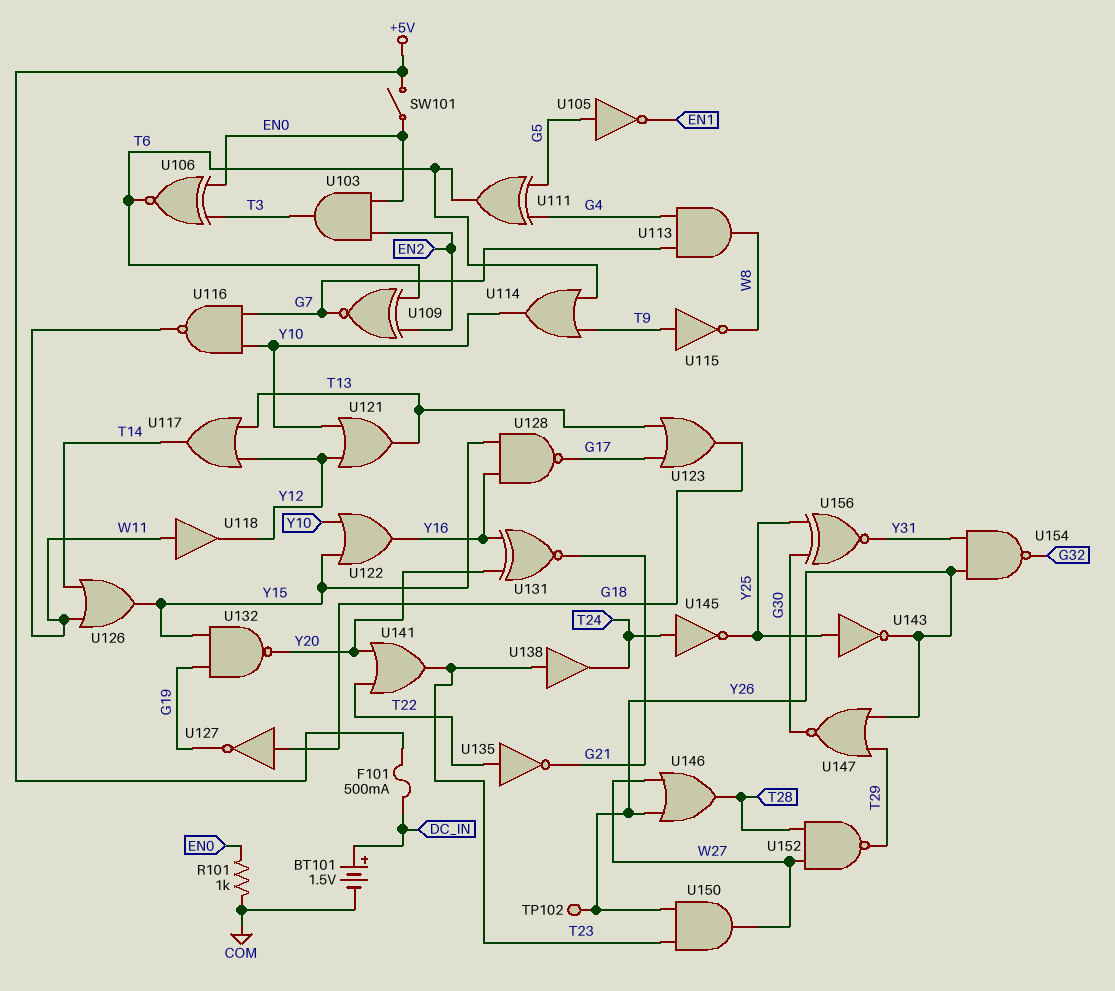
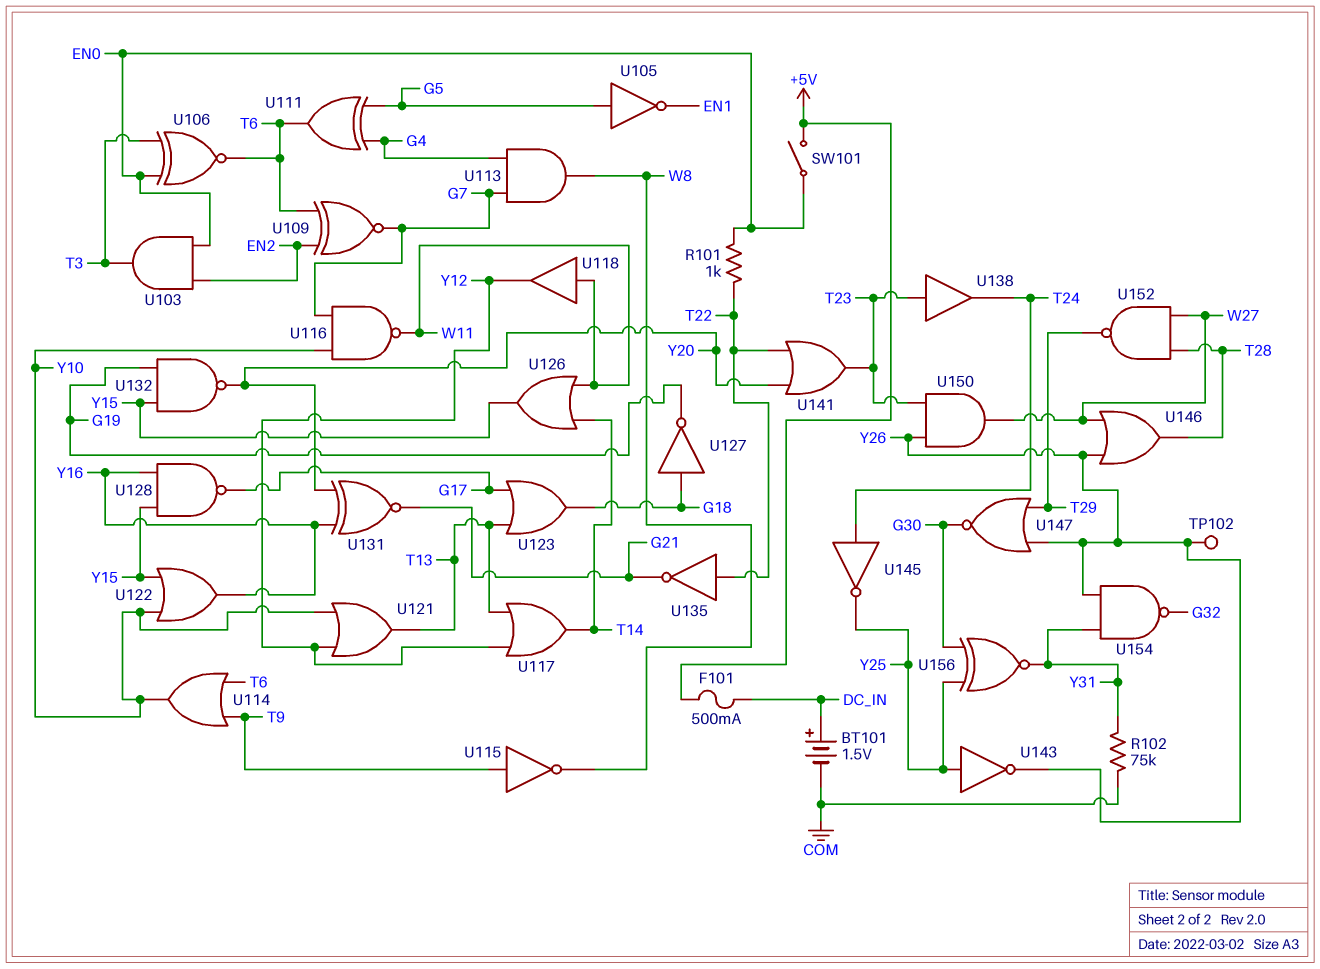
R101: 1k (COM, EN0) -> 1k (EN0, T22)
R102: none -> 75k (COM, Y31)

